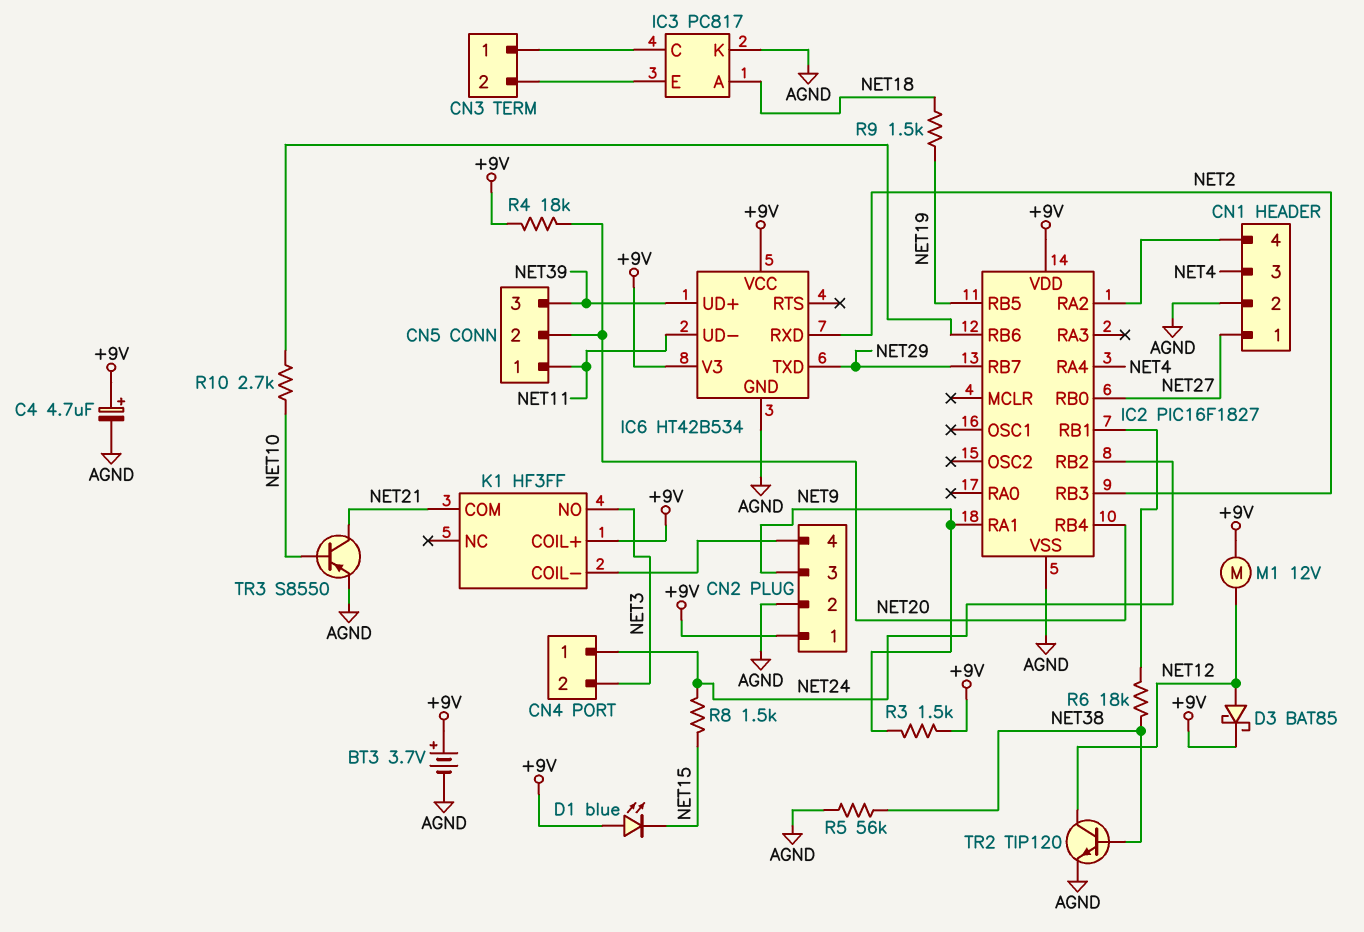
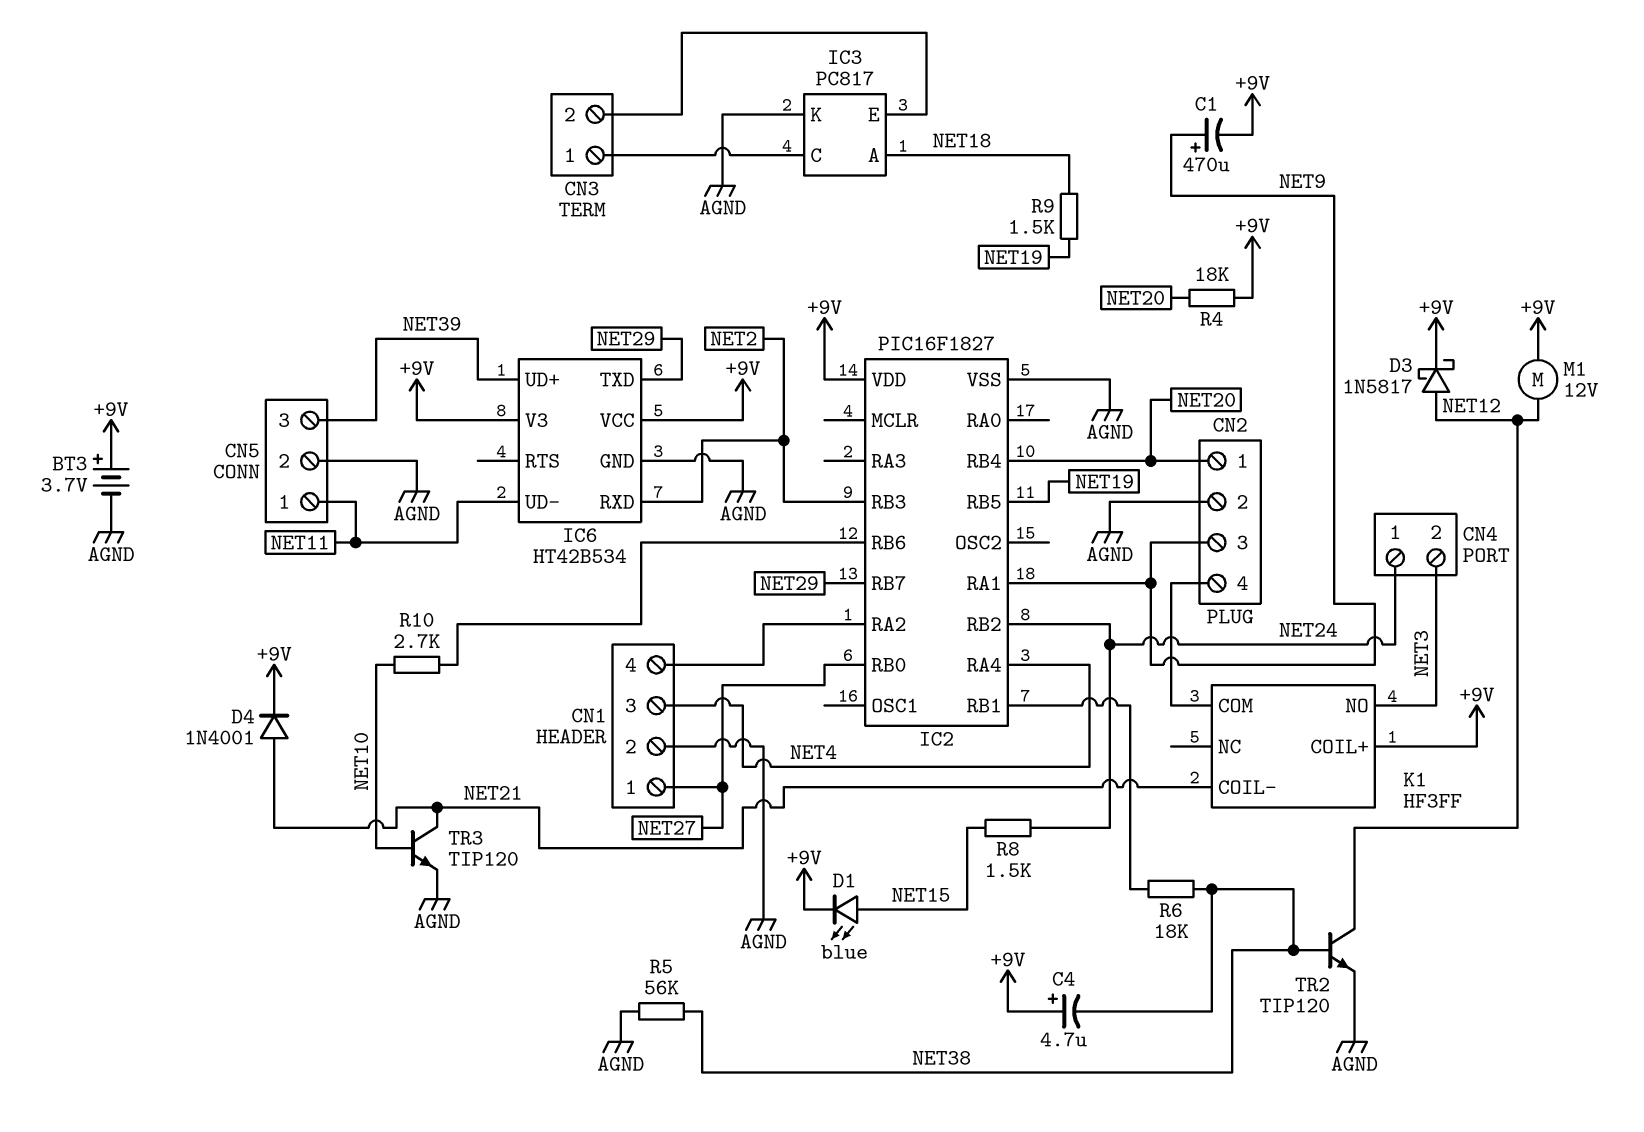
C1: none -> 470uF (plus NET9, minus +9V)
C4: 4.7uF (plus +9V, minus AGND) -> 4.7uF (plus +9V, minus NET38)
CN2 pin 1: +9V -> NET20
CN5 pin 2: NET20 -> AGND
D1: LED blue (A +9V, K NET15) -> LED blue (A NET15, K +9V)
D3: schottky BAT85 (A NET12, K +9V) -> schottky 1N5817 (A NET12, K +9V)
D4: none -> diode 1N4001 (A NET21, K +9V)
K1 pin COIL-: CN2/4 -> NET21
K1 pin COM: NET21 -> CN2/4
R3: 1.5k (+9V, NET9) -> none
TR3: PNP S8550 (B NET10, C NET21, E AGND) -> NPN TIP120 (B NET10, C NET21, E AGND)

